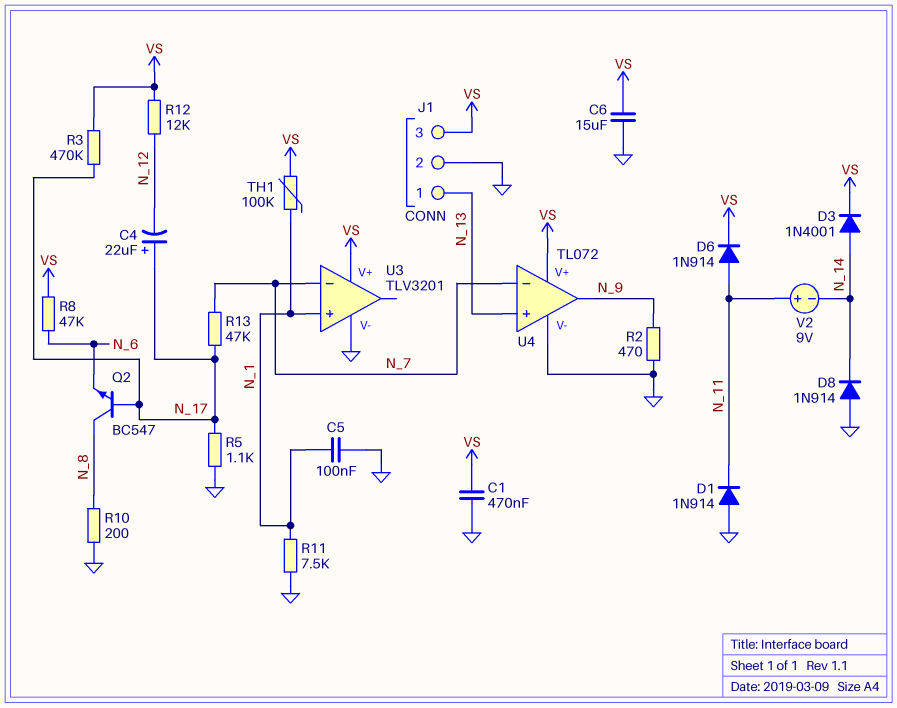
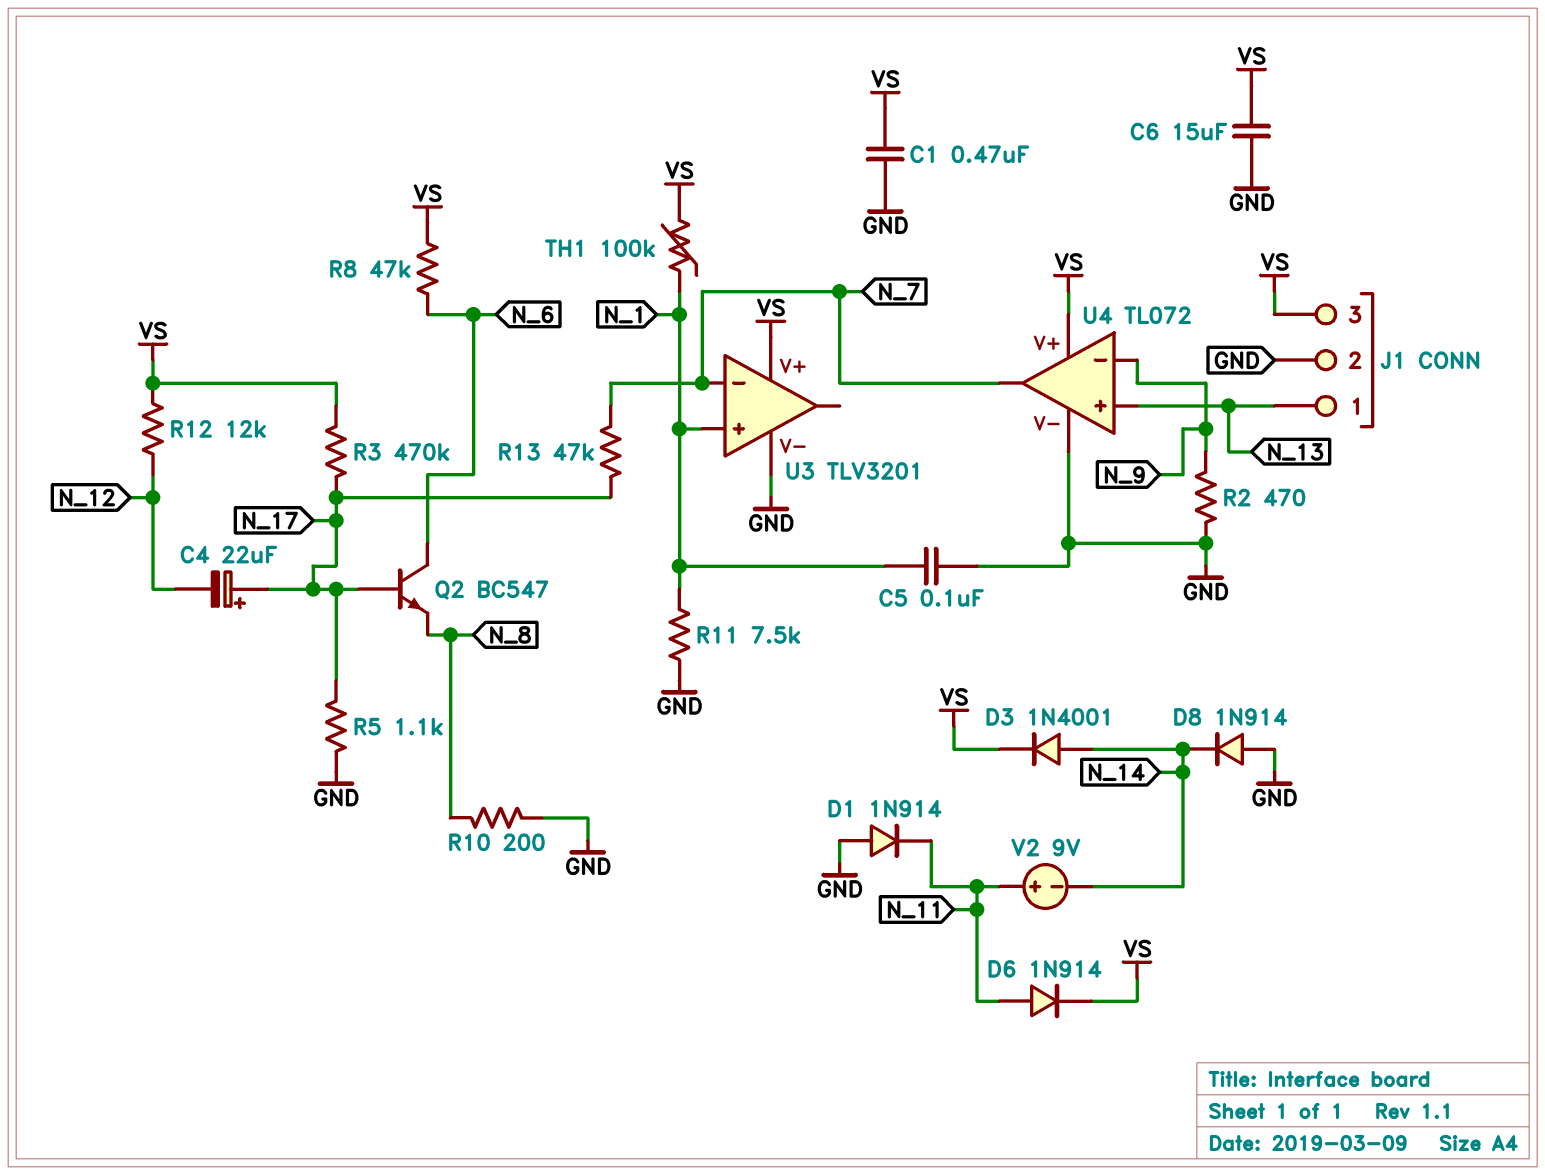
Q2: NPN BC547 (B N_17, C N_8, E N_6) -> NPN BC547 (B N_17, C N_6, E N_8)
U4 pin in-: N_7 -> N_9
U4 pin out: N_9 -> N_7

